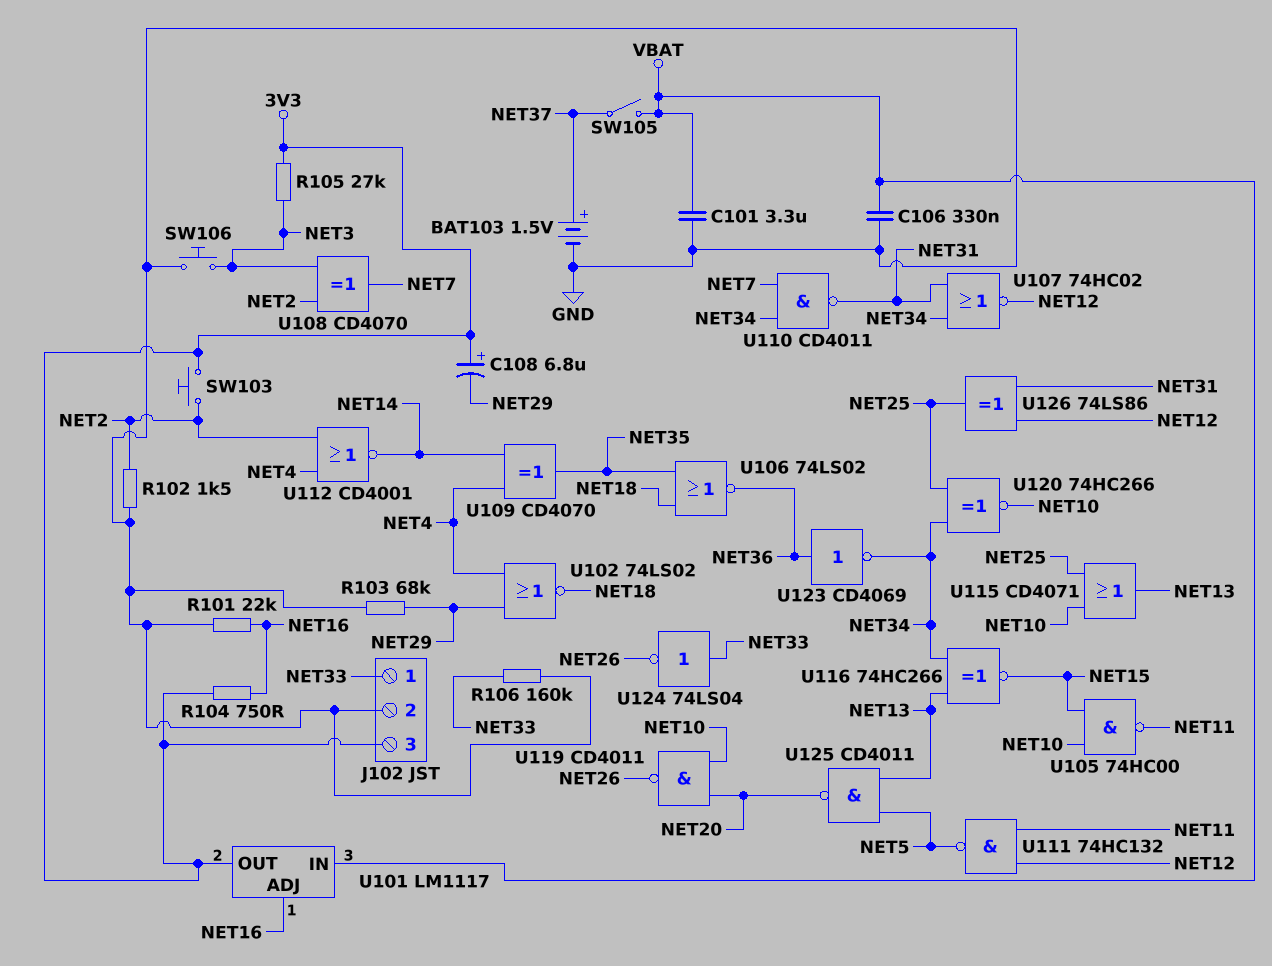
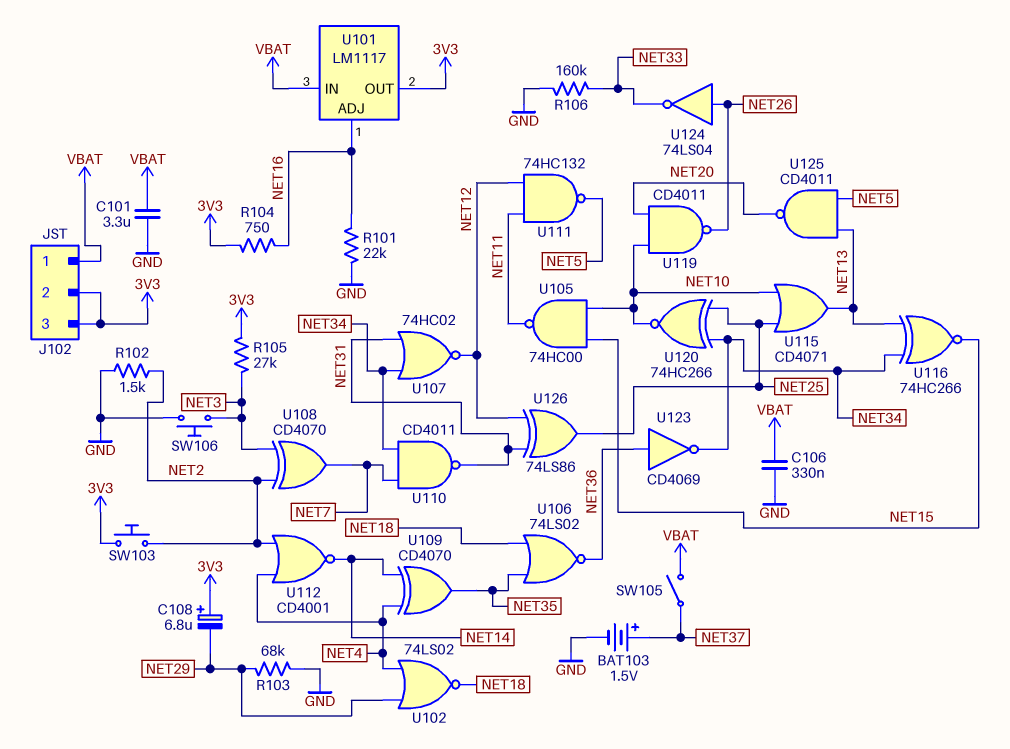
J102 pin 1: NET33 -> VBAT
J102 pin 2: GND -> 3V3
U124: NOT 74LS04 (in NET33, out NET26) -> NOT 74LS04 (in NET26, out NET33)

